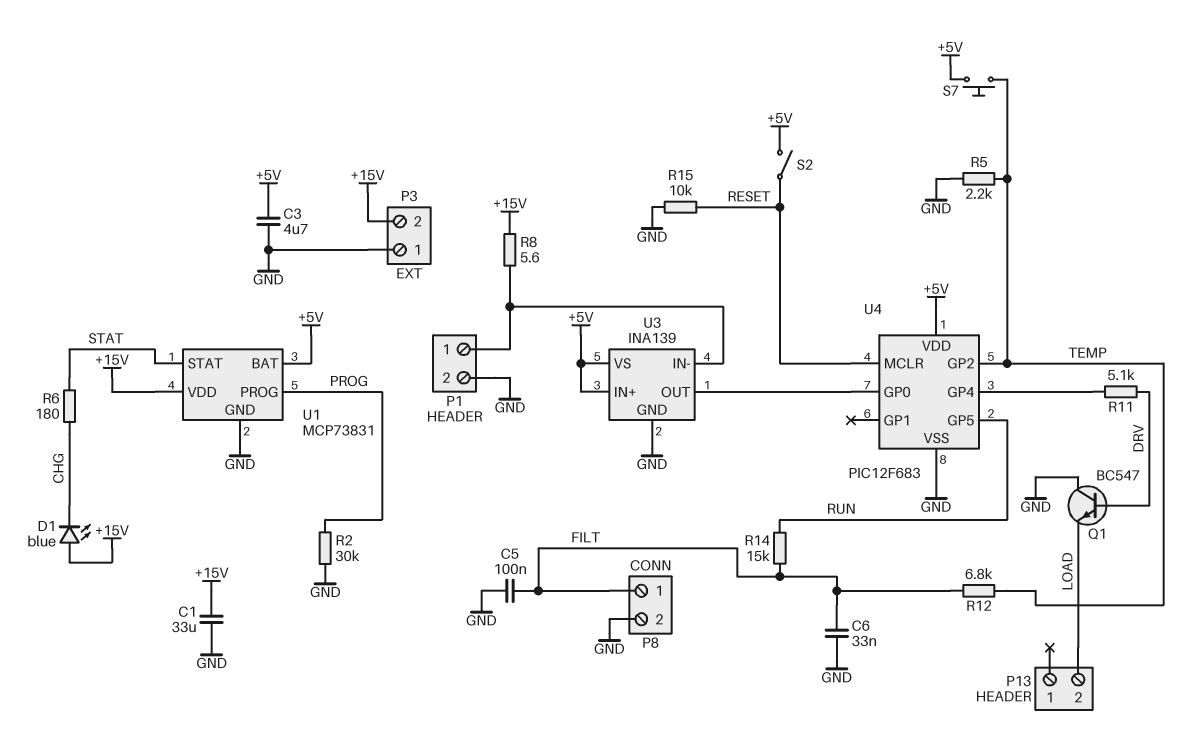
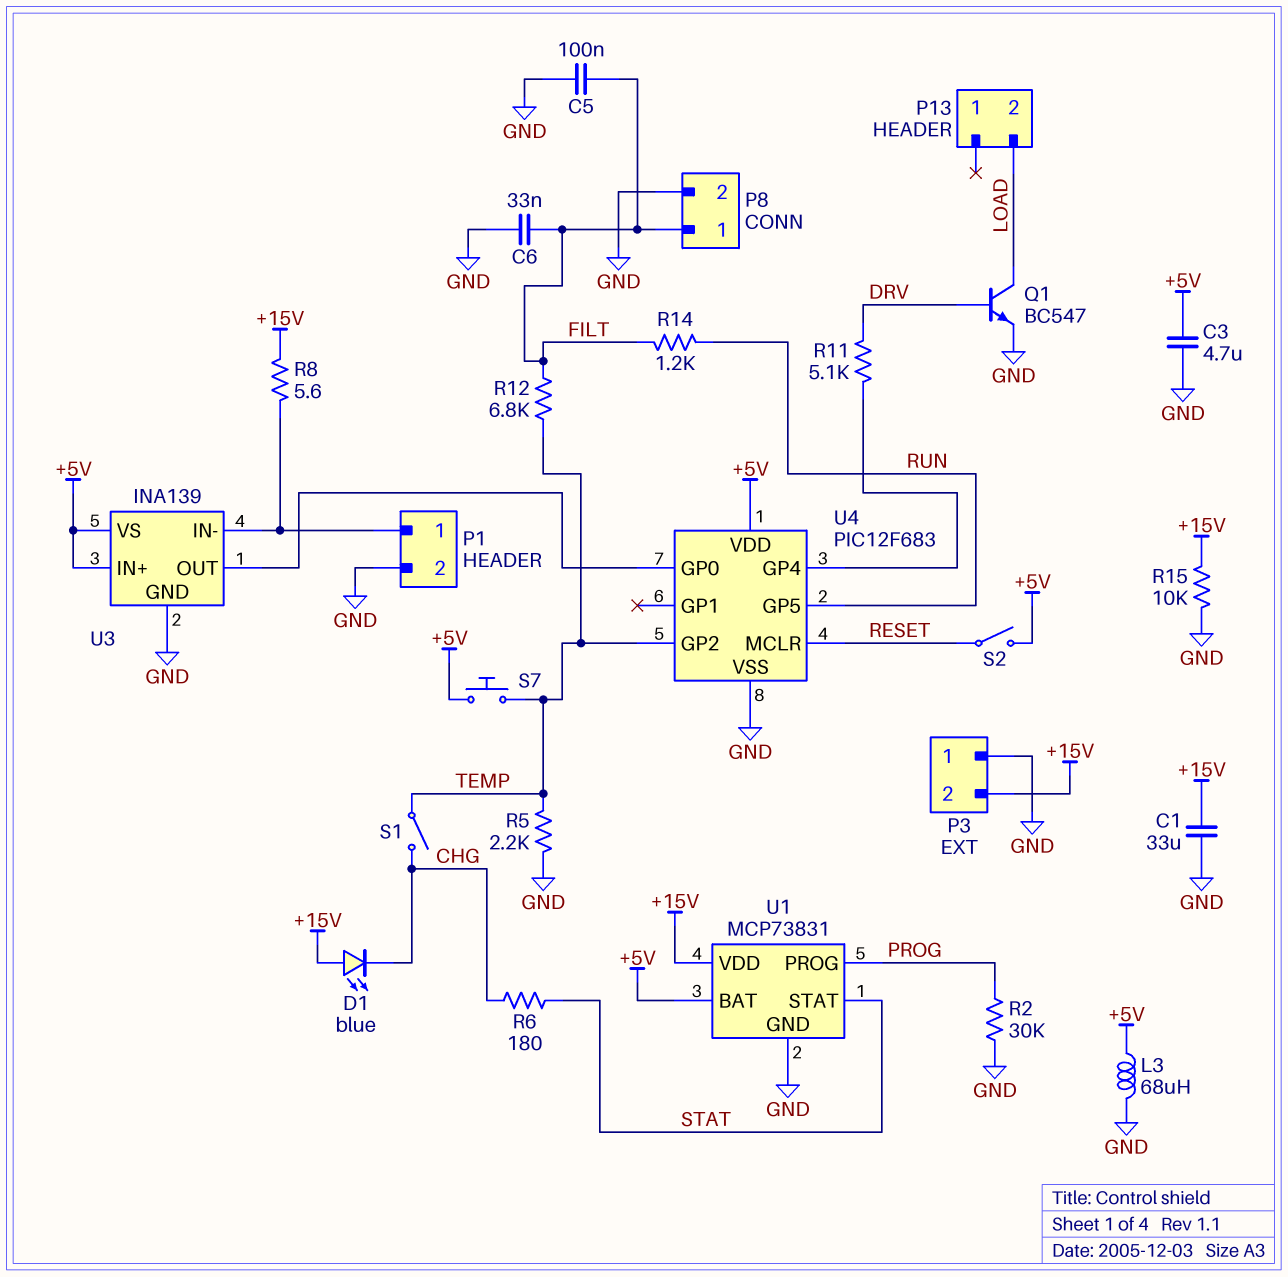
L3: none -> 68uH (+5V, GND)
Q1: NPN BC547 (B DRV, C GND, E LOAD) -> NPN BC547 (B DRV, C LOAD, E GND)
R14: 15k (FILT, RUN) -> 1.2k (FILT, RUN)
R15: 10k (GND, RESET) -> 10k (+15V, GND)
S1: none -> switch (CHG, TEMP)

